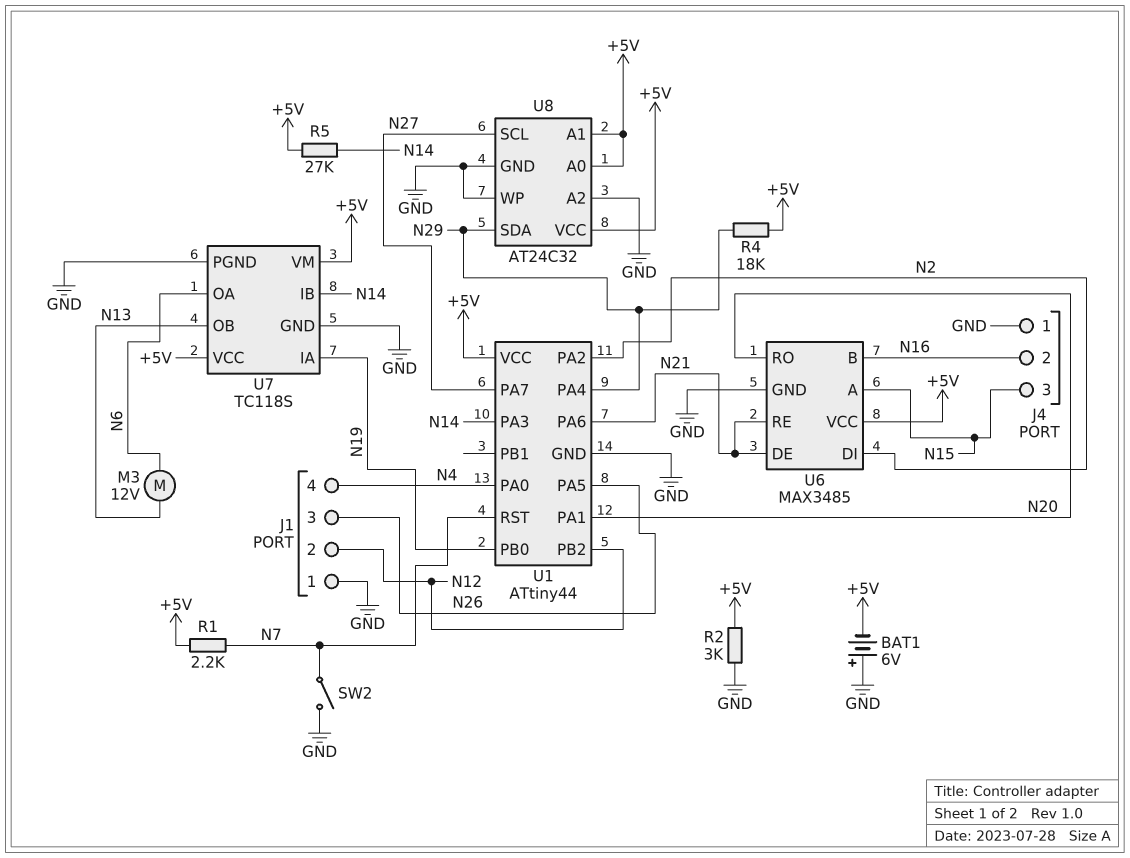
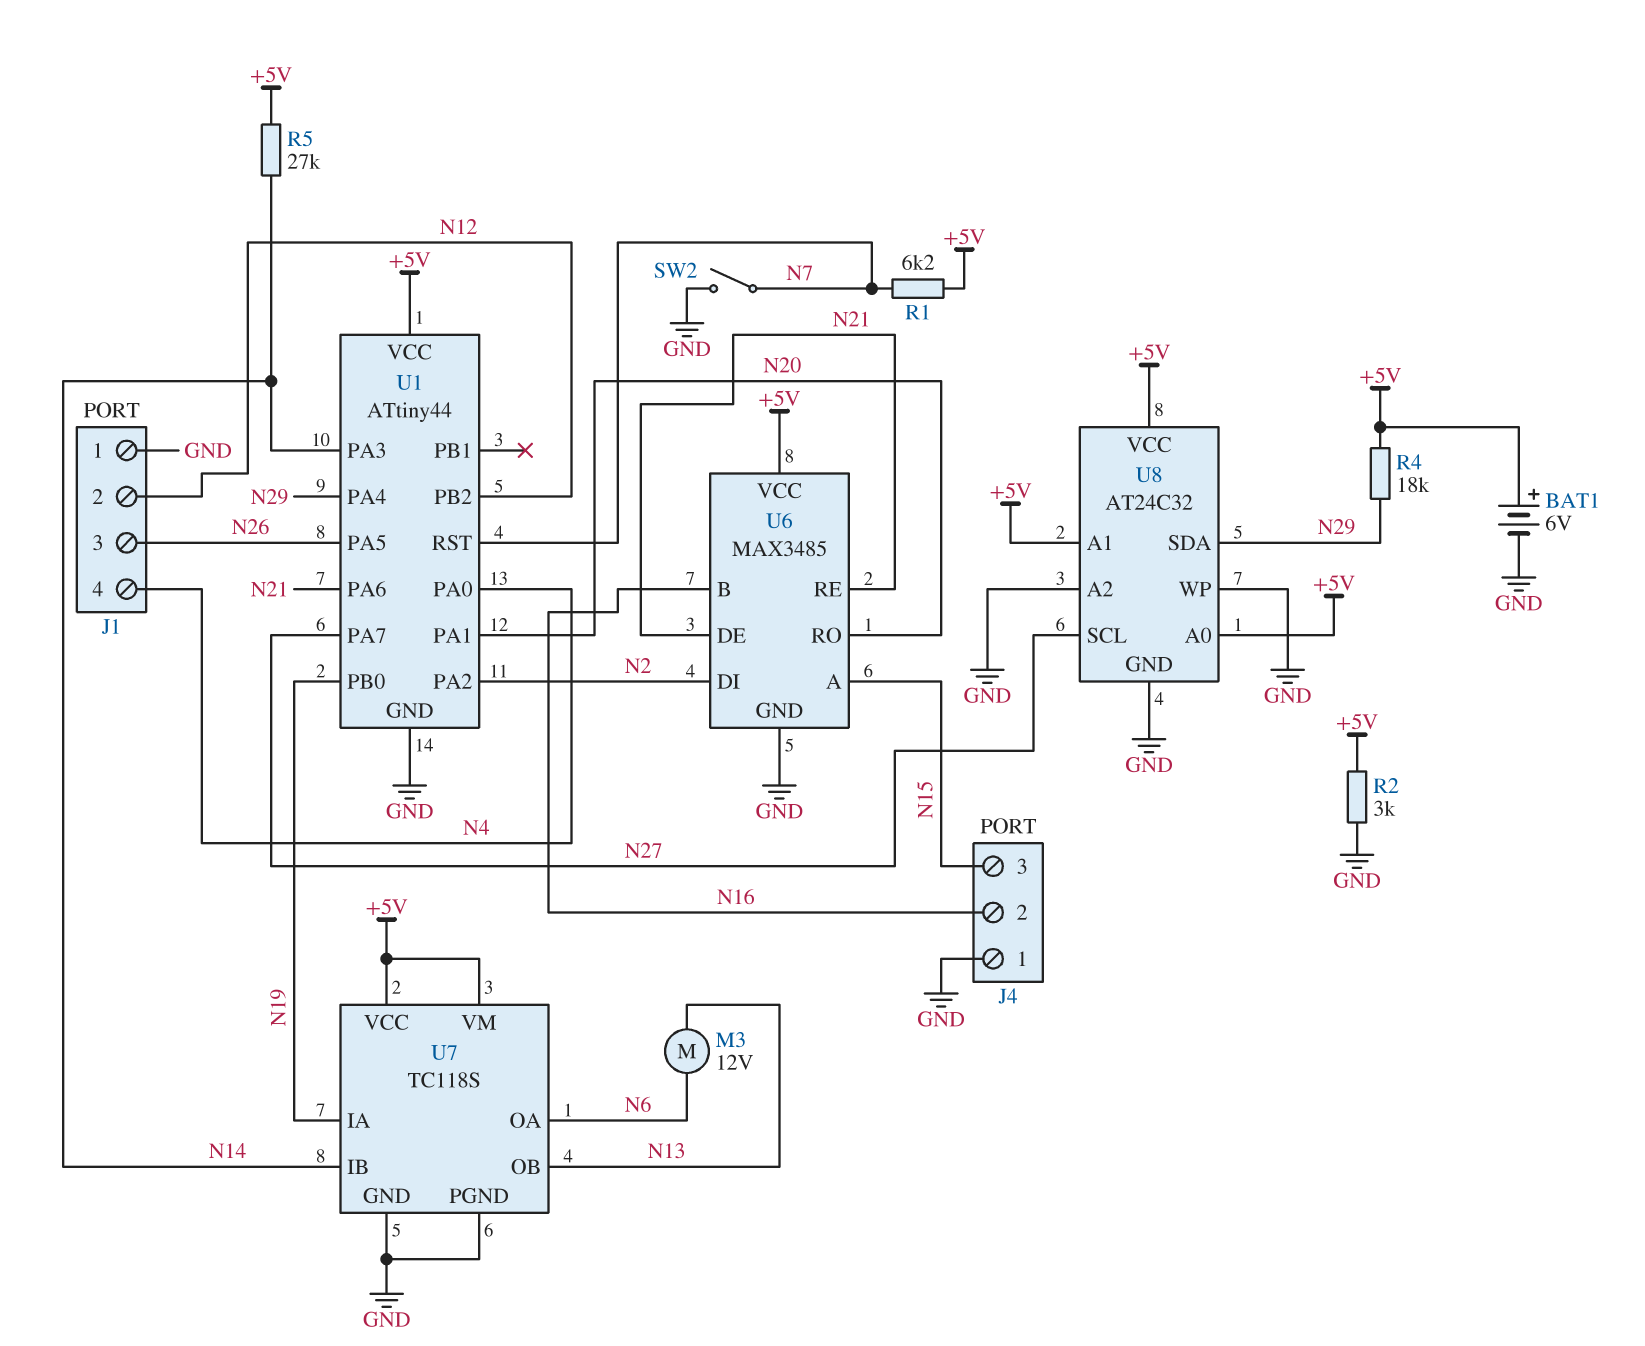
BAT1: 6V (plus GND, minus +5V) -> 6V (plus +5V, minus GND)
R1: 2.2k (+5V, N7) -> 6.2k (+5V, N7)

